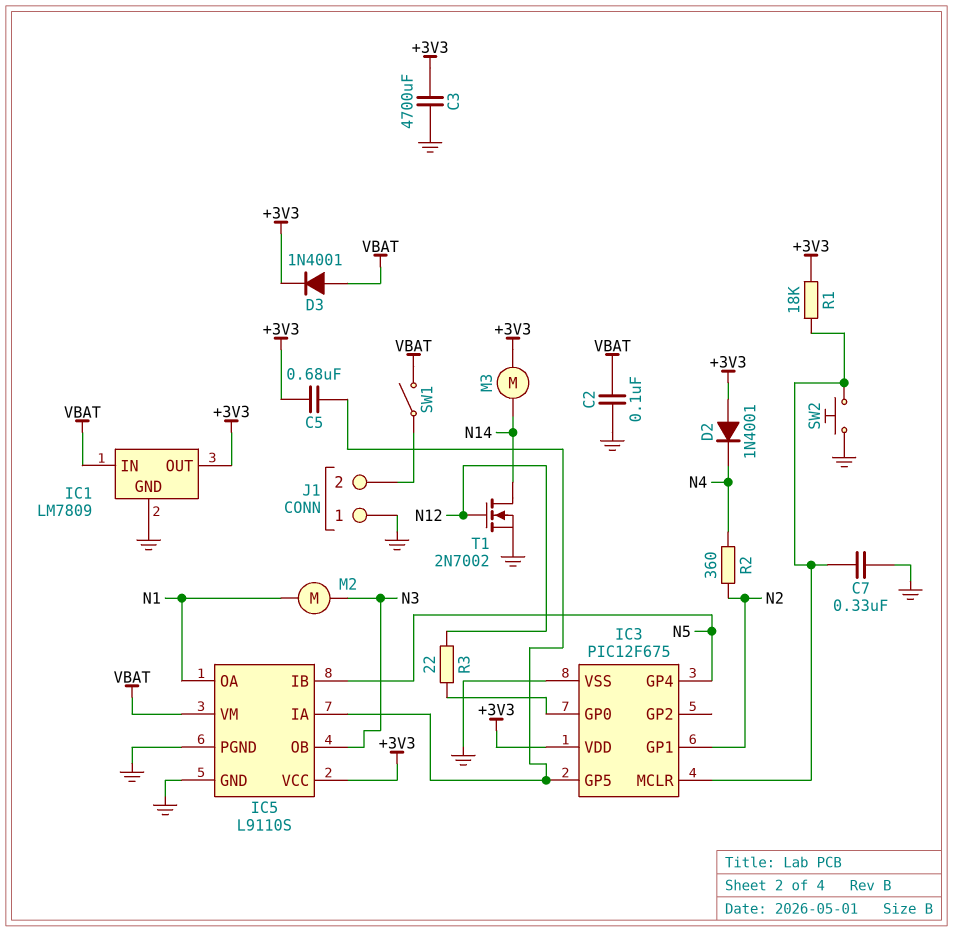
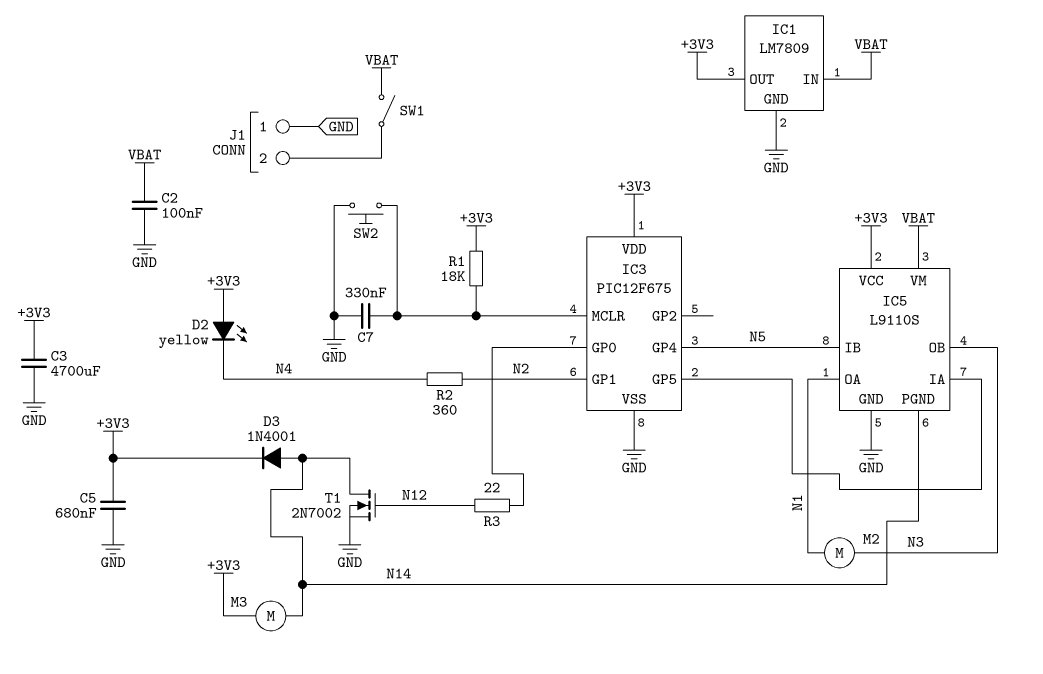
C5: 680nF (+3V3, IC3/GP5) -> 680nF (+3V3, GND)
D2: diode 1N4001 (A +3V3, K N4) -> LED yellow (A +3V3, K N4)
D3: diode 1N4001 (A VBAT, K +3V3) -> diode 1N4001 (A N14, K +3V3)
IC5 pin PGND: GND -> N14

